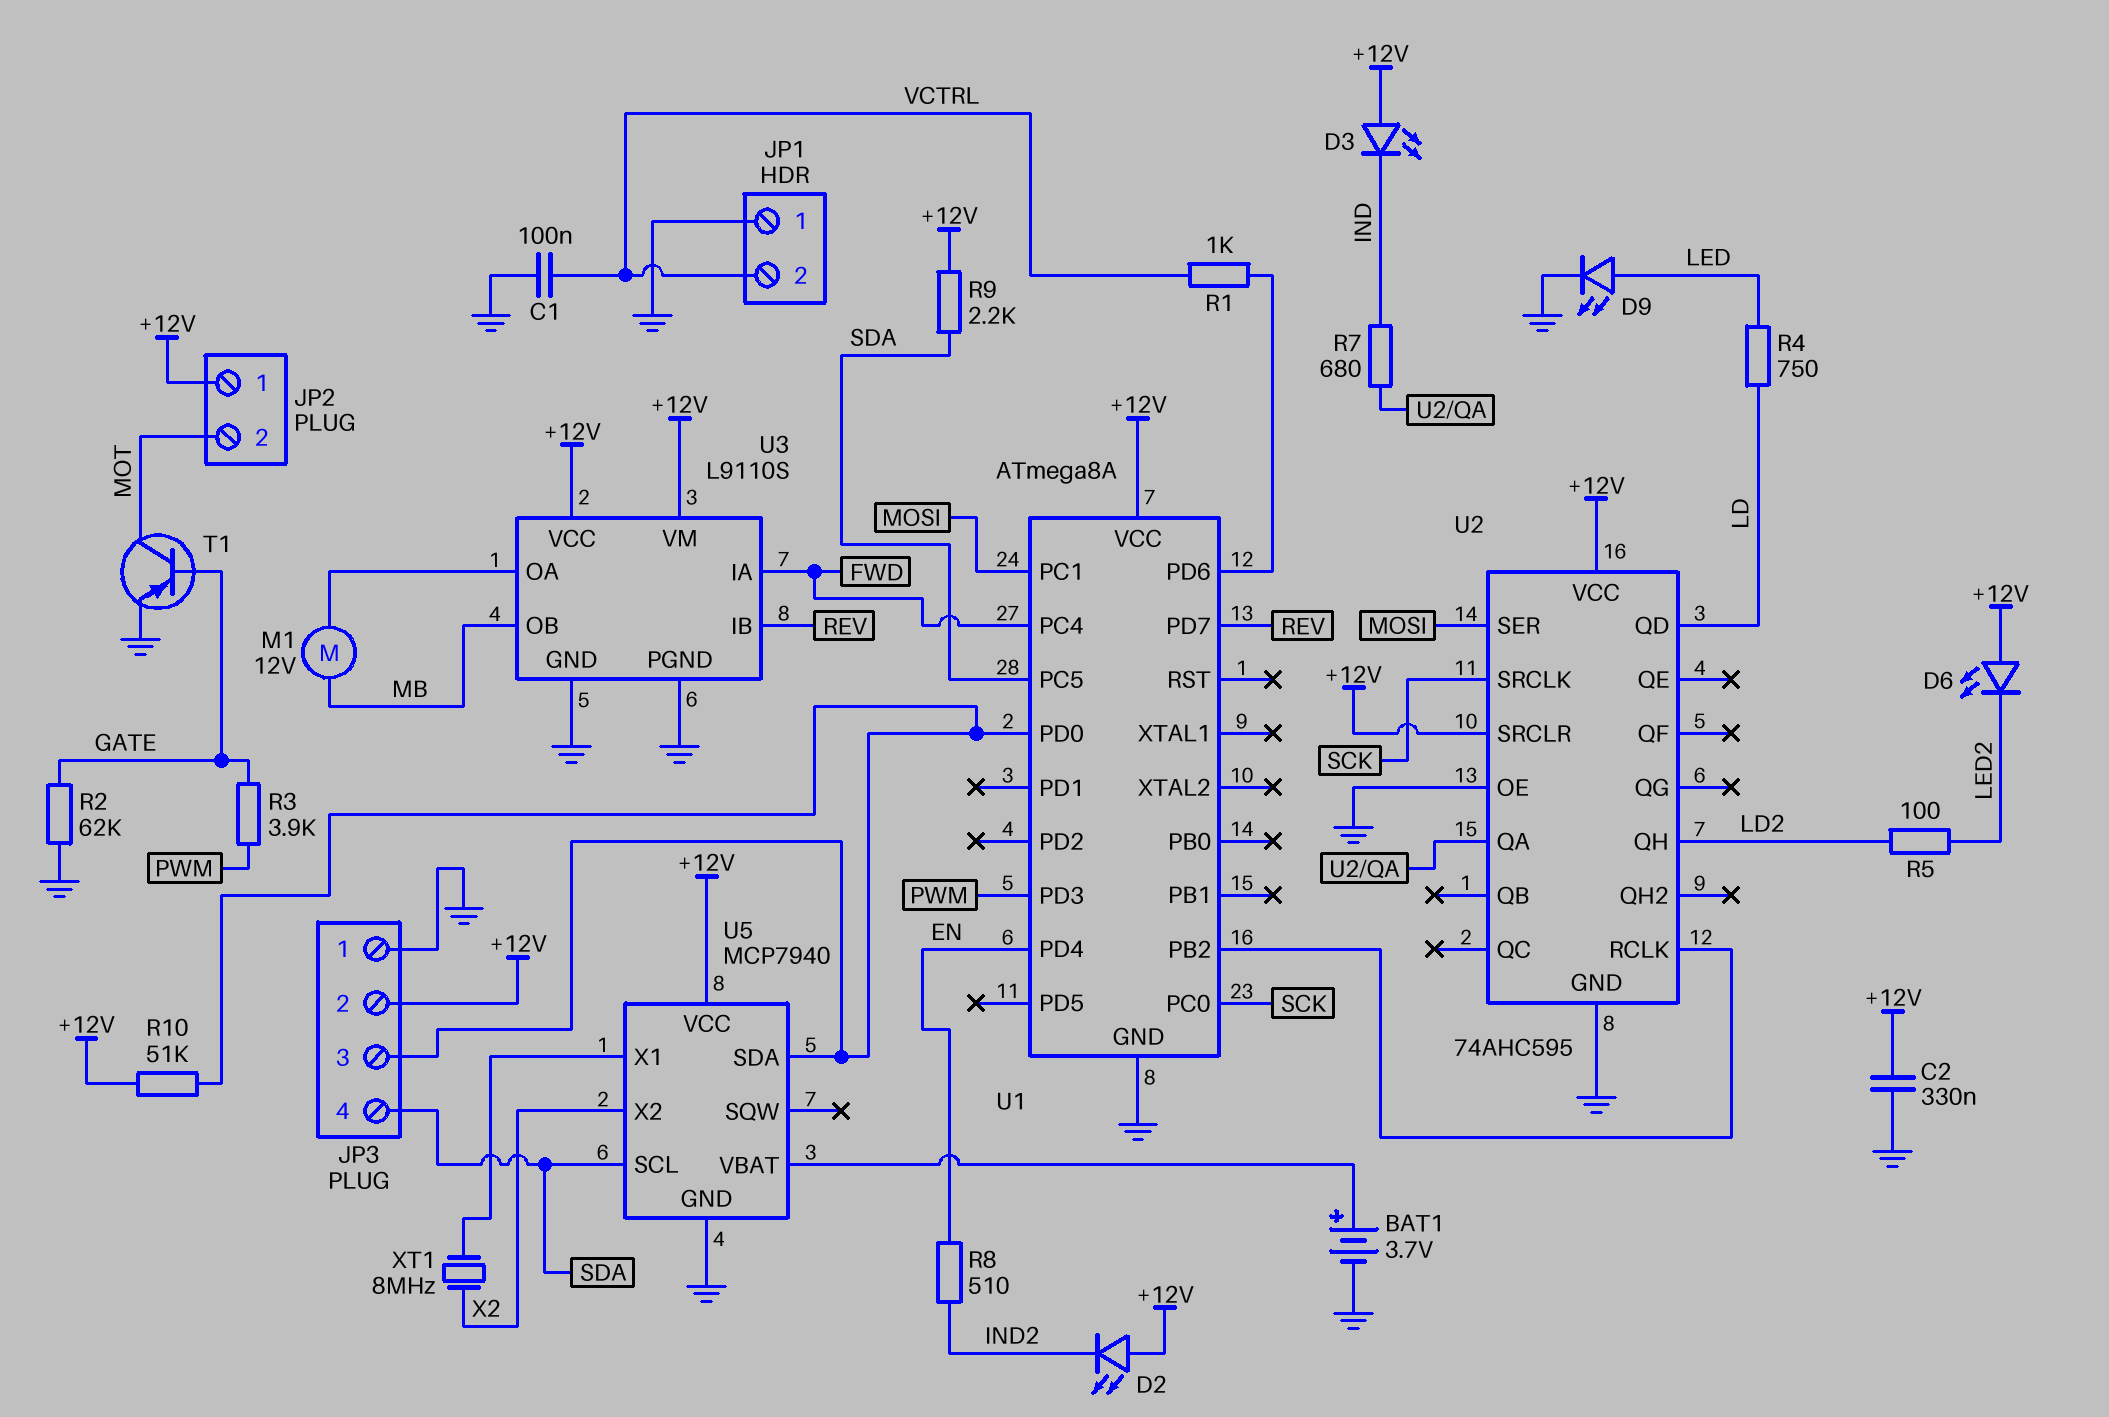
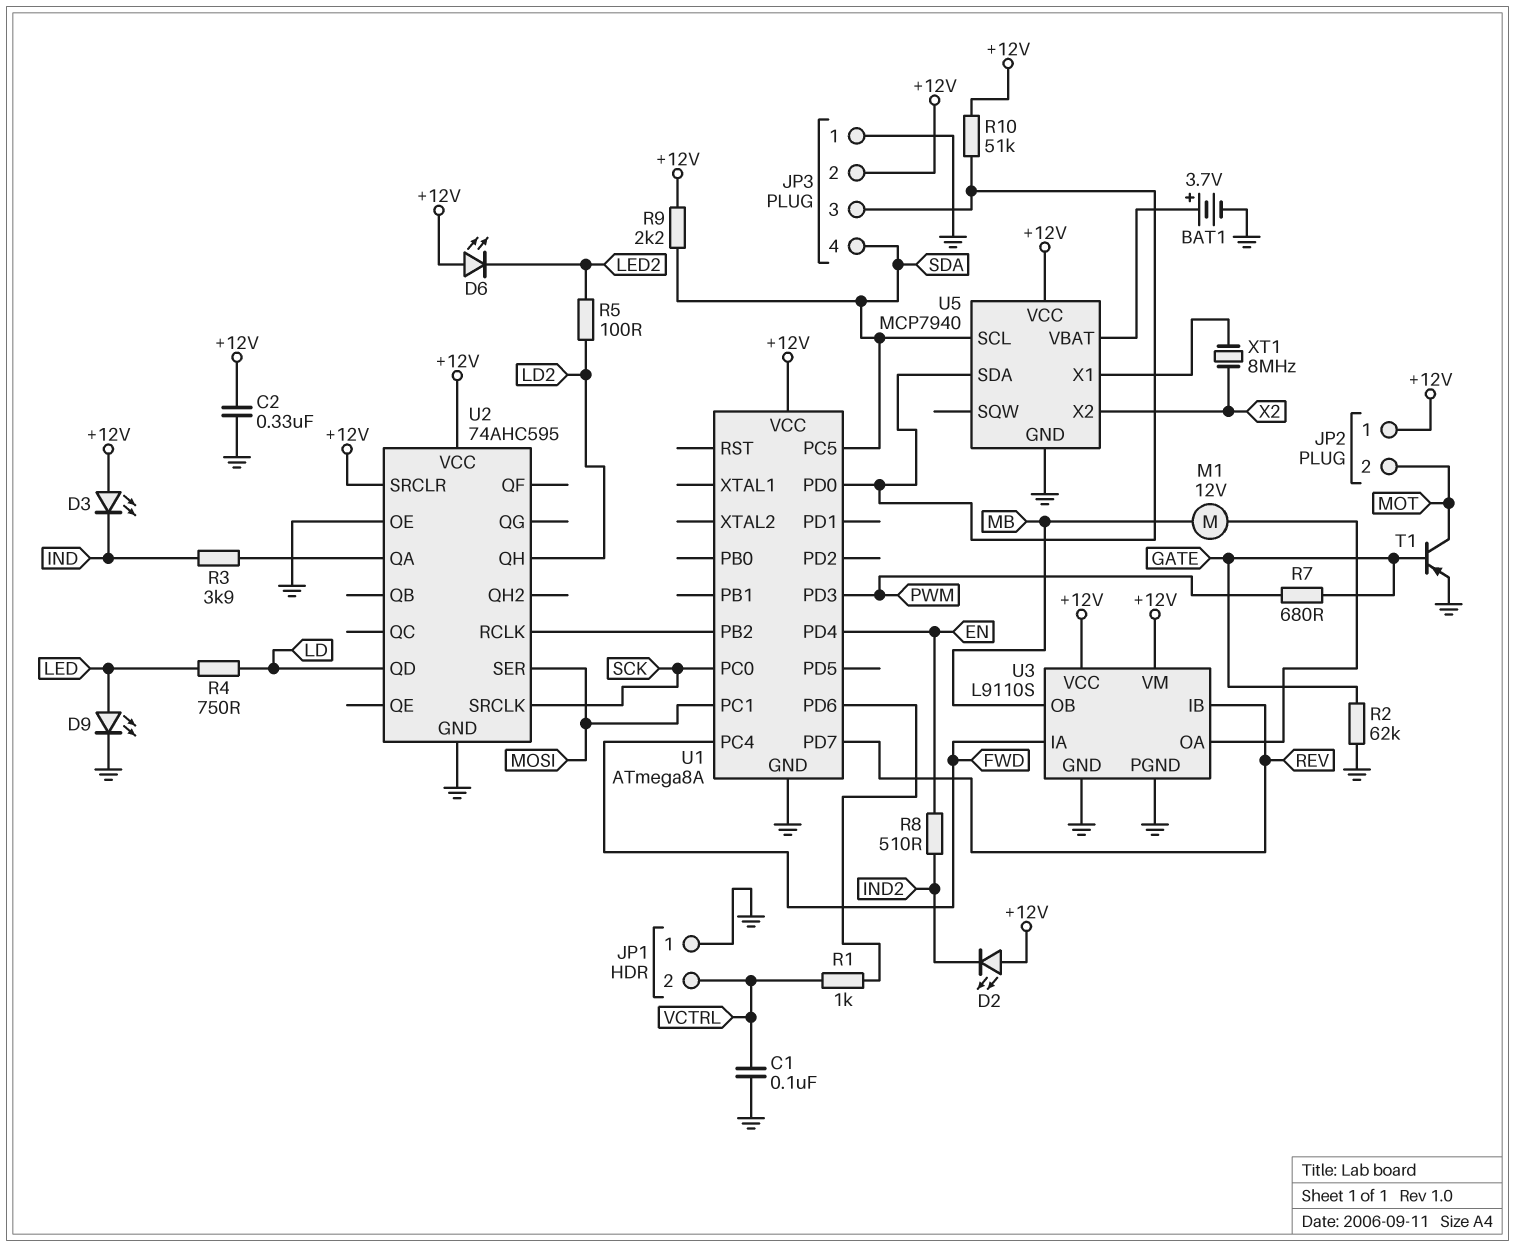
R3: 3.9k (GATE, PWM) -> 3.9k (IND, U2/QA)
R7: 680 (IND, U2/QA) -> 680 (GATE, PWM)

